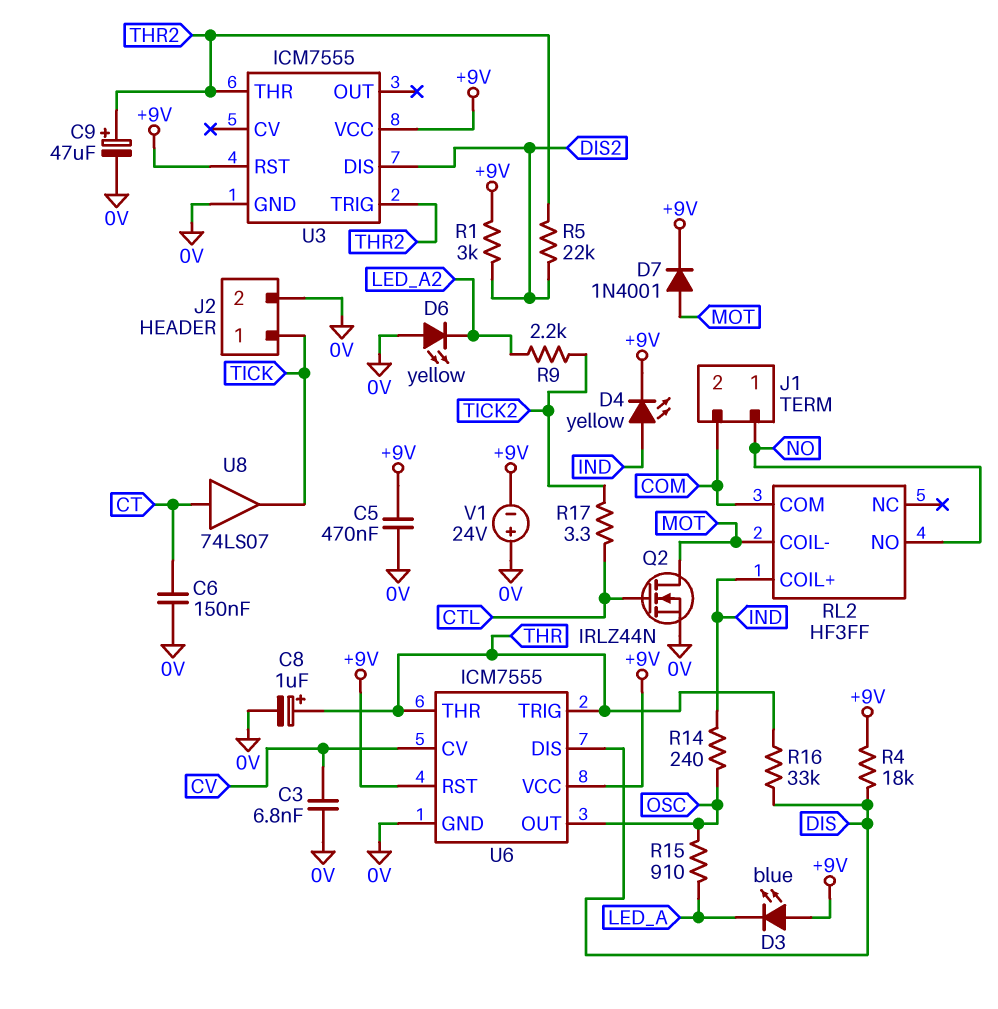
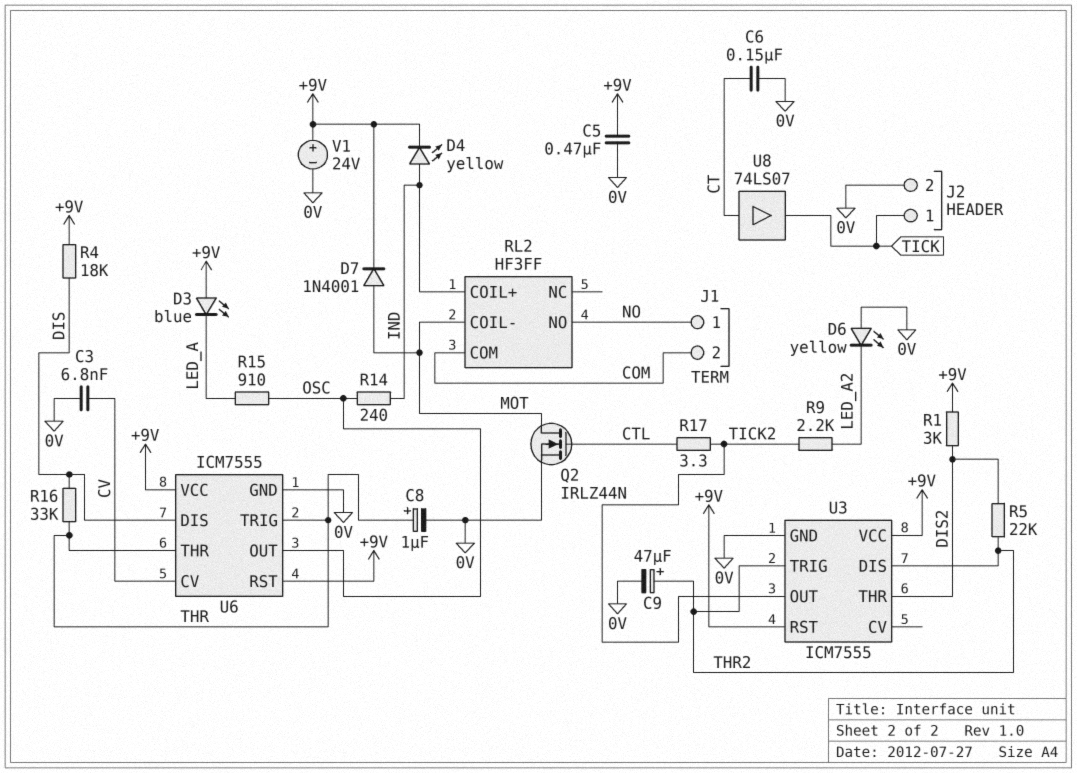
U3 pin DIS: DIS2 -> THR2
U3 pin OUT: none -> TICK2
U3 pin THR: THR2 -> DIS2
V1: 24V (plus 0V, minus +9V) -> 24V (plus +9V, minus 0V)

